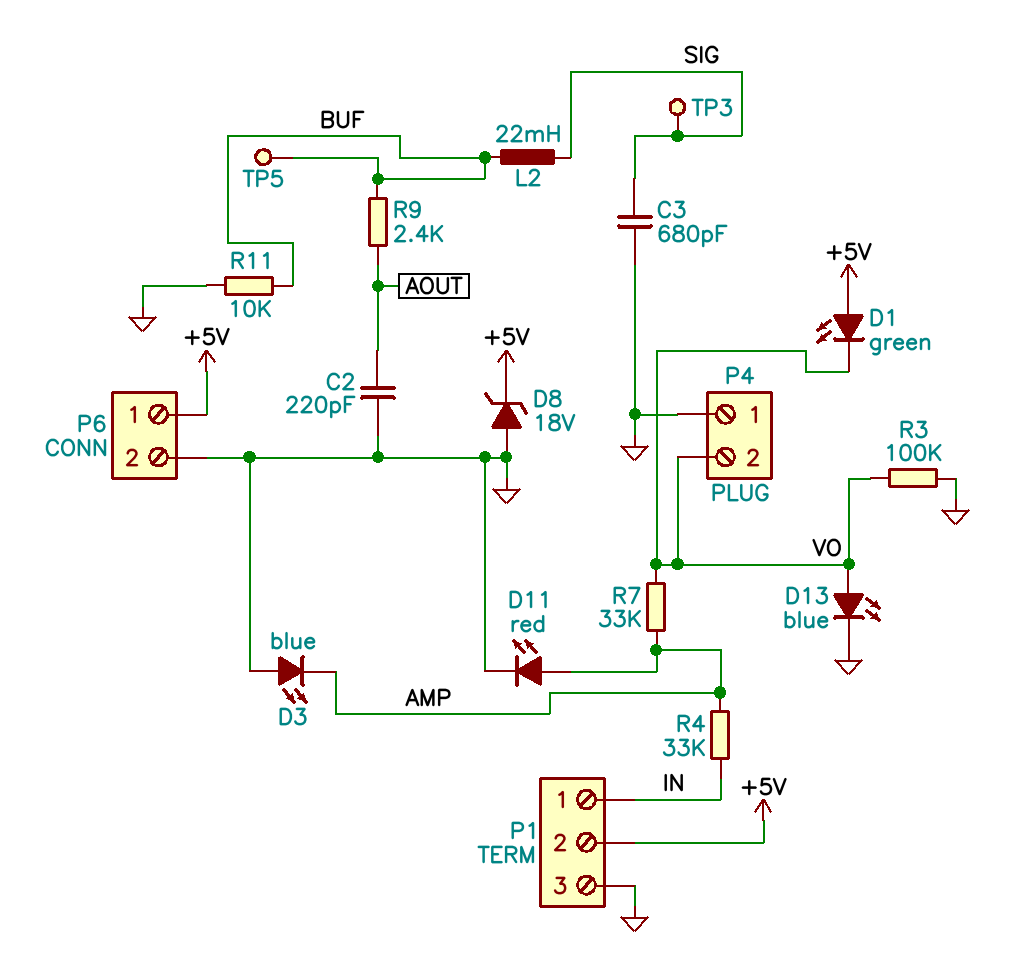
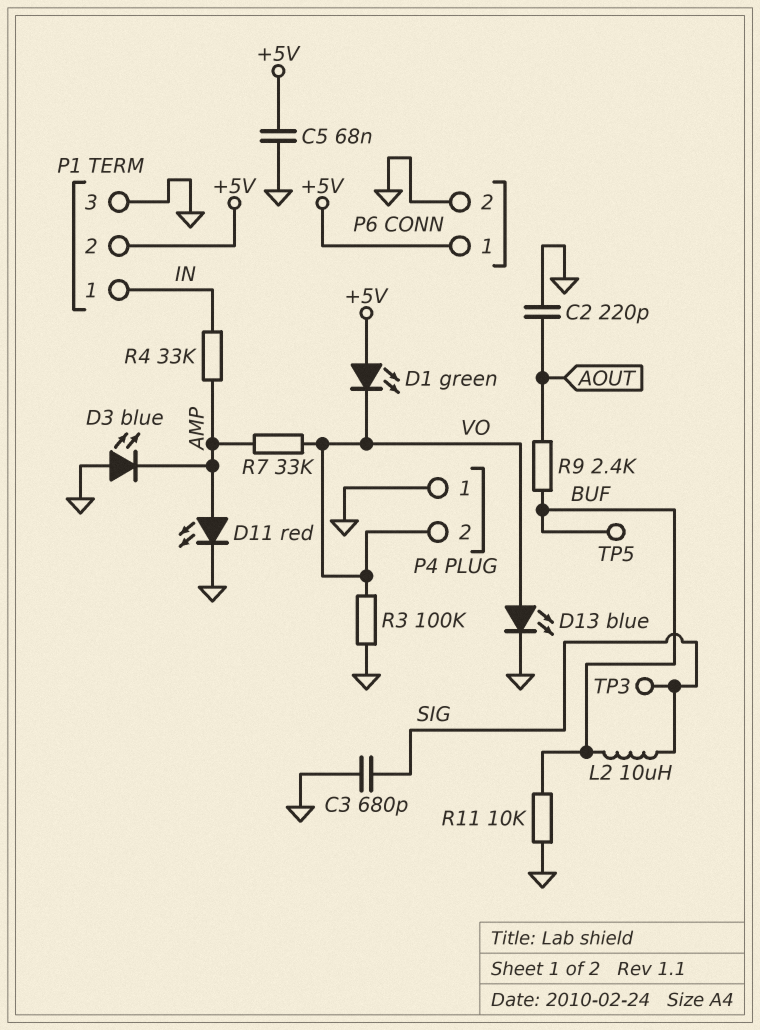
C5: none -> 68nF (+5V, GND)
D8: zener 18V (A GND, K +5V) -> none
L2: 22mH (BUF, SIG) -> 10uH (BUF, SIG)

